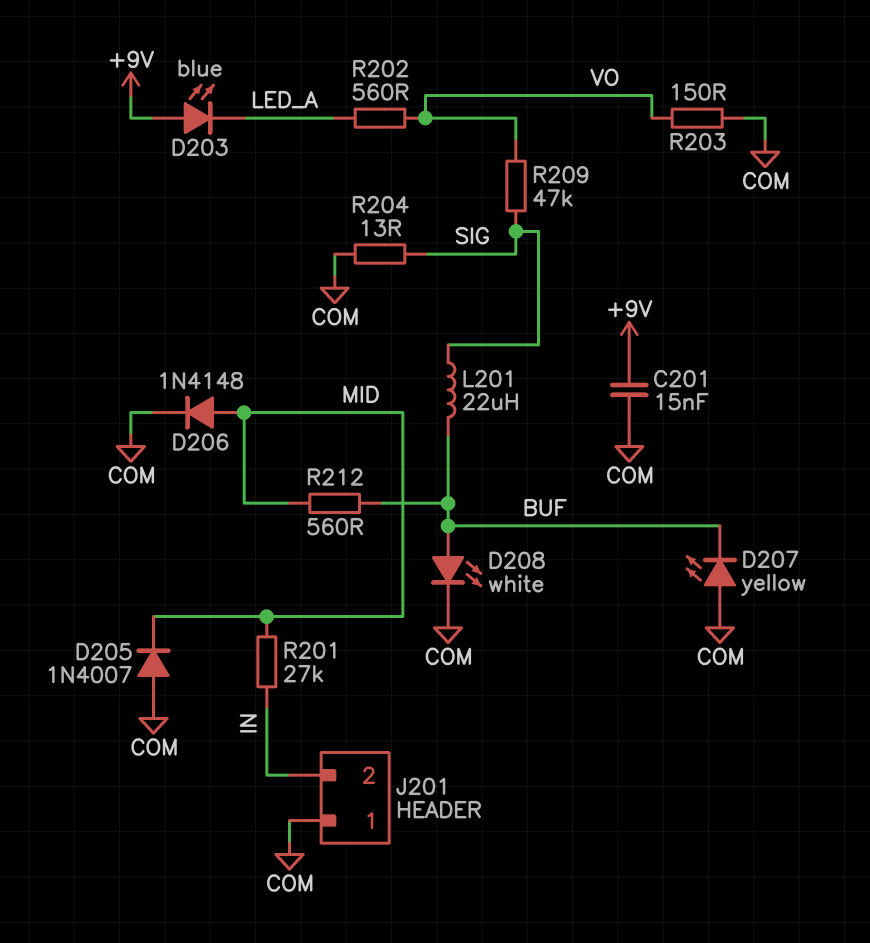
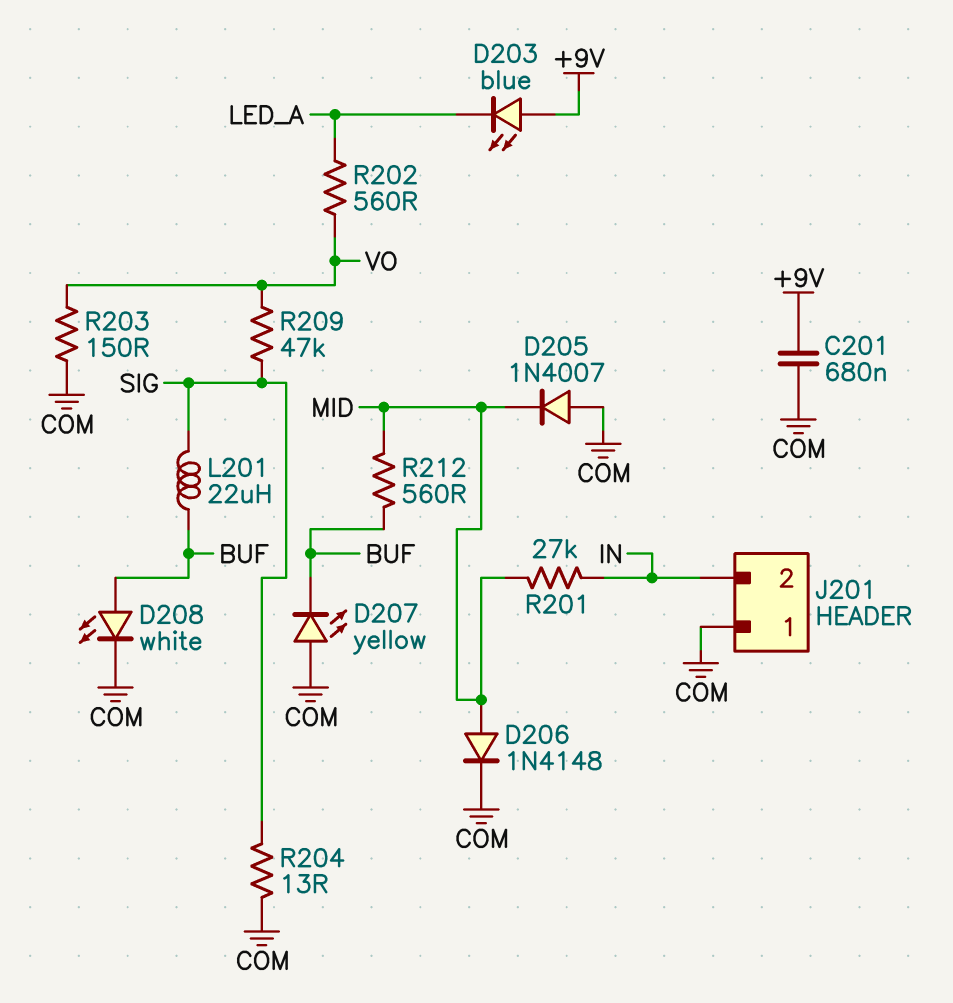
C201: 15nF (+9V, COM) -> 680nF (+9V, COM)

